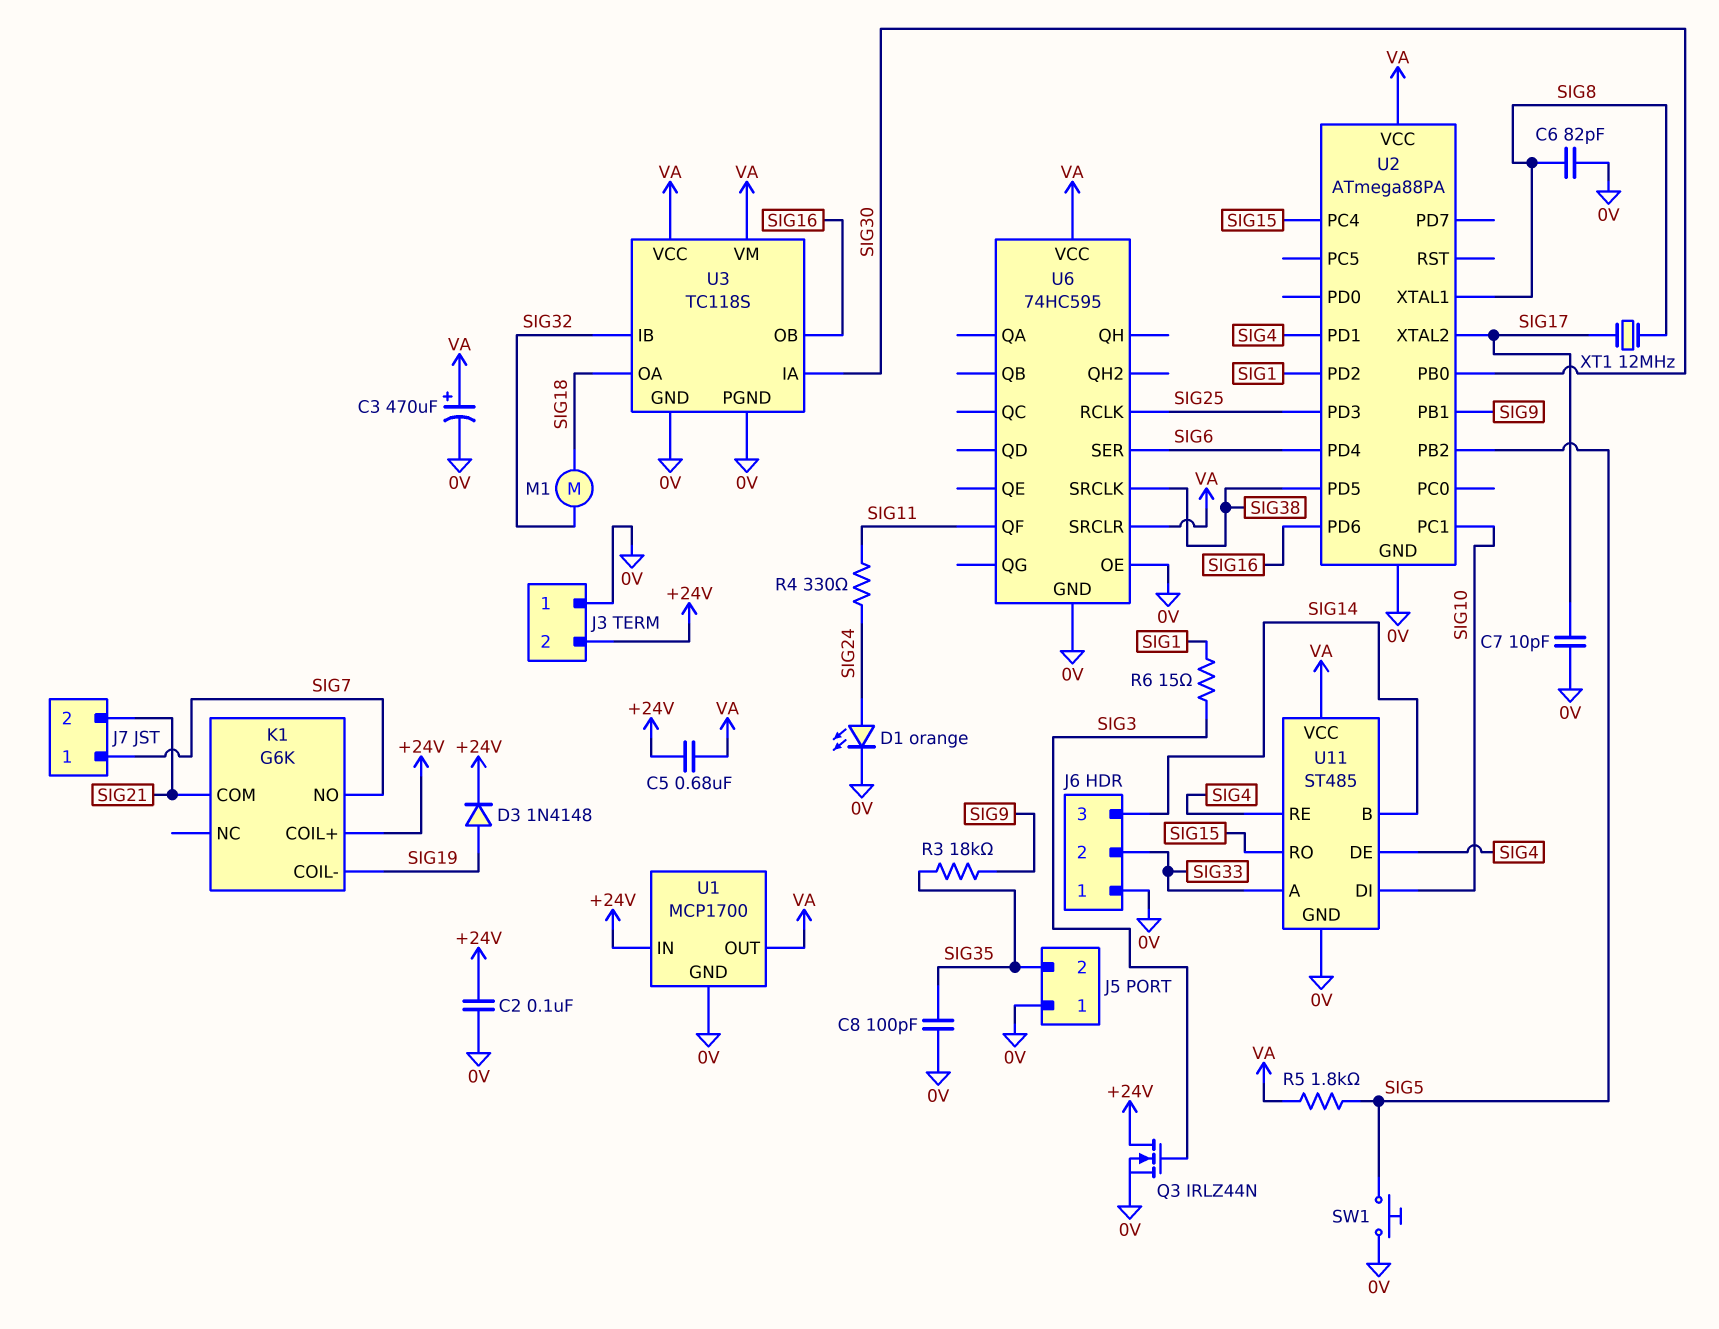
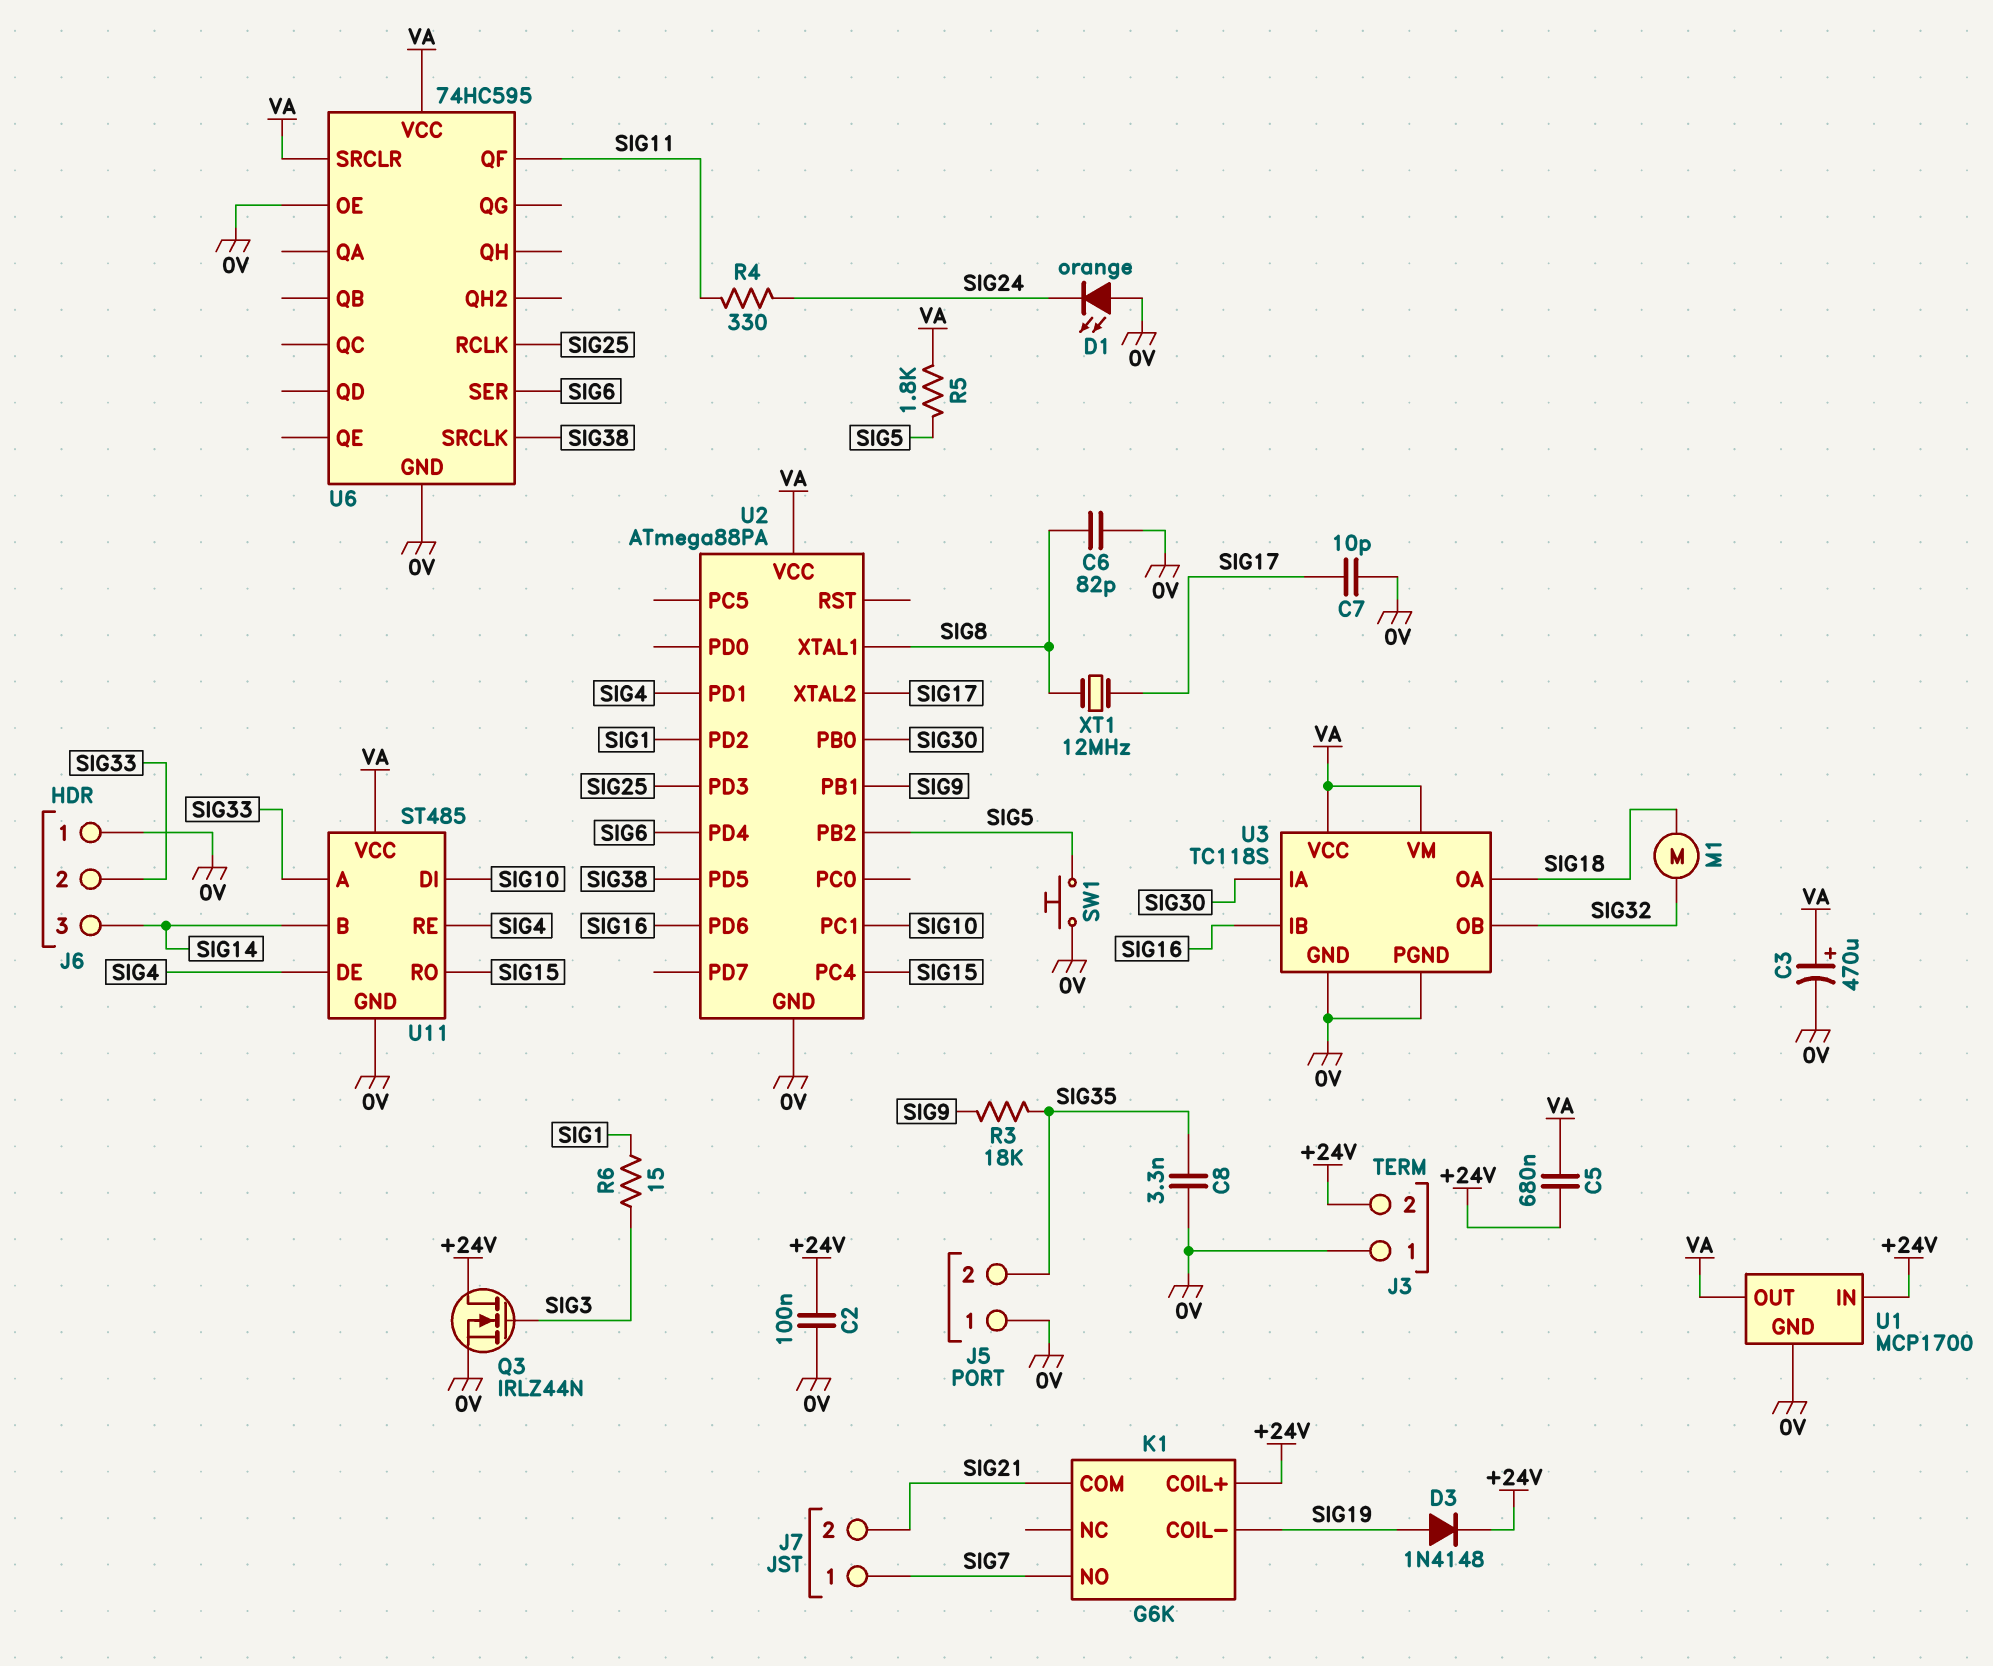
C8: 100pF (0V, SIG35) -> 3.3nF (0V, SIG35)
D1: LED orange (A SIG24, K 0V) -> LED orange (A 0V, K SIG24)
U3 pin IB: SIG32 -> SIG16
U3 pin OB: SIG16 -> SIG32

